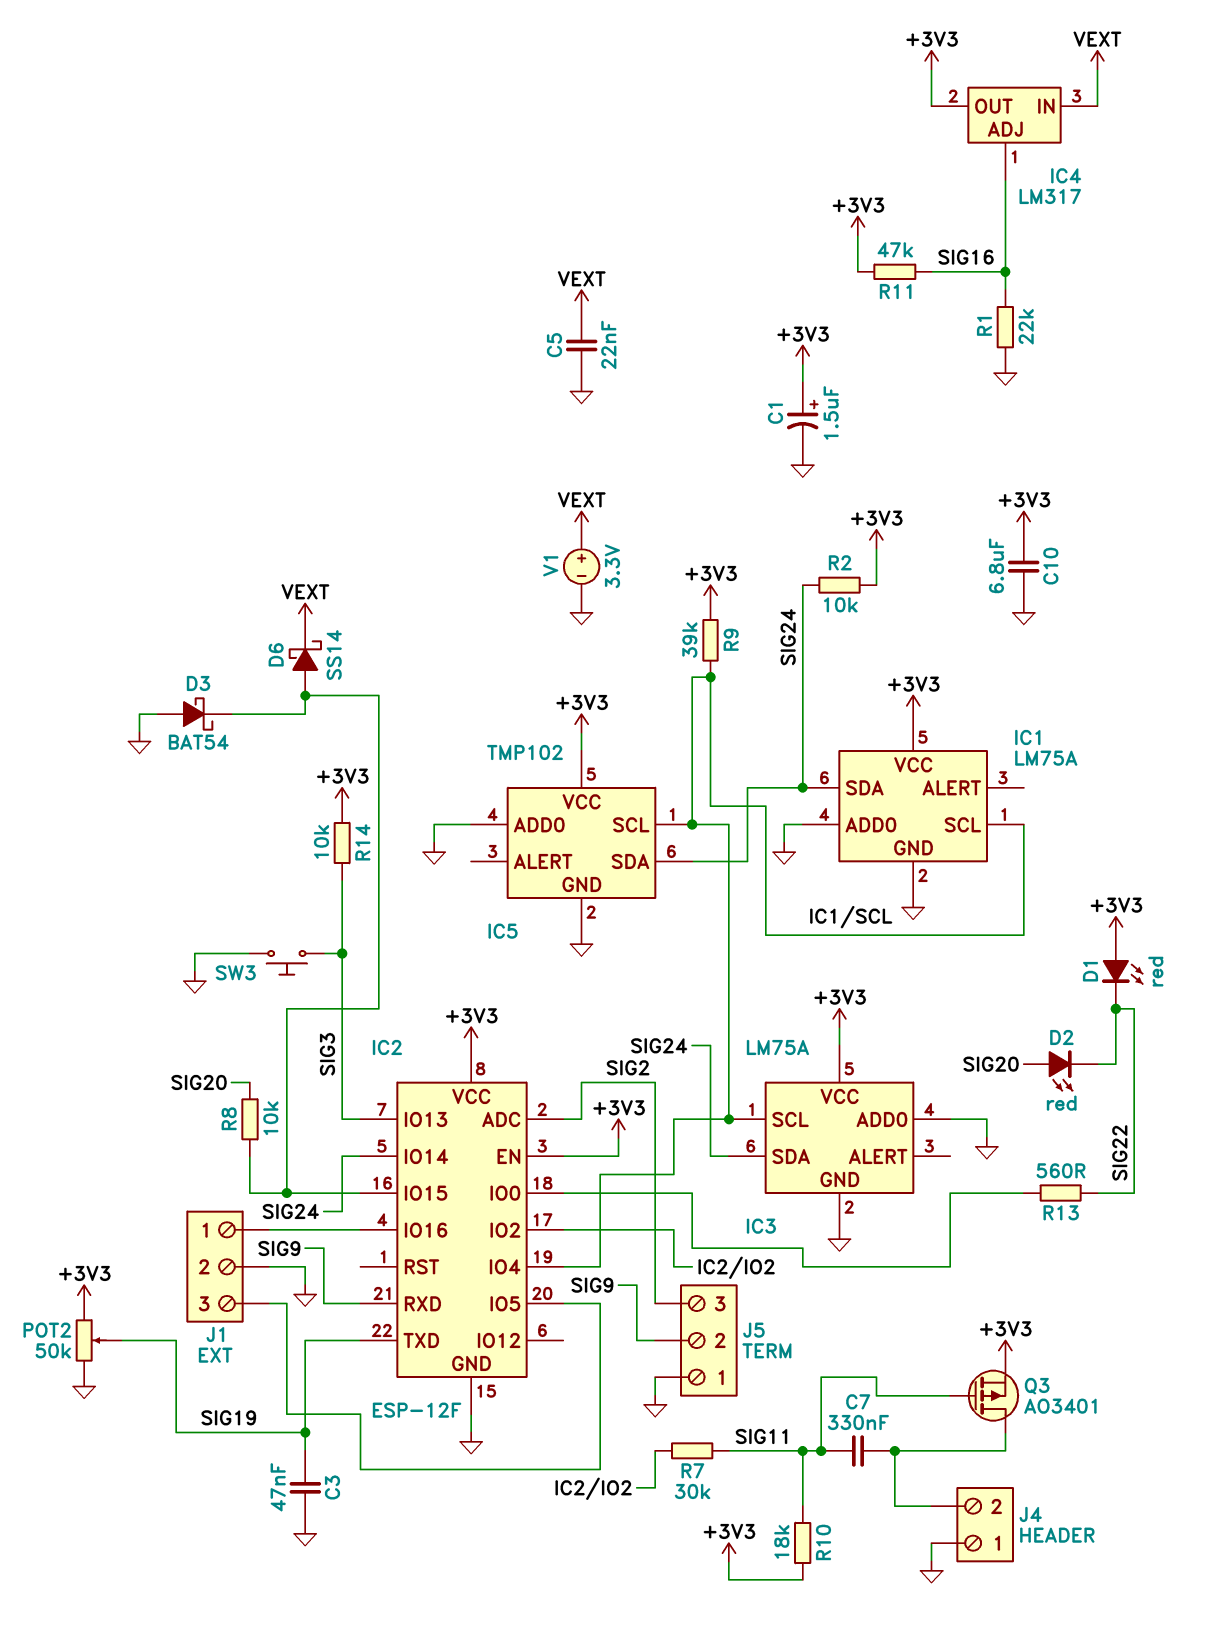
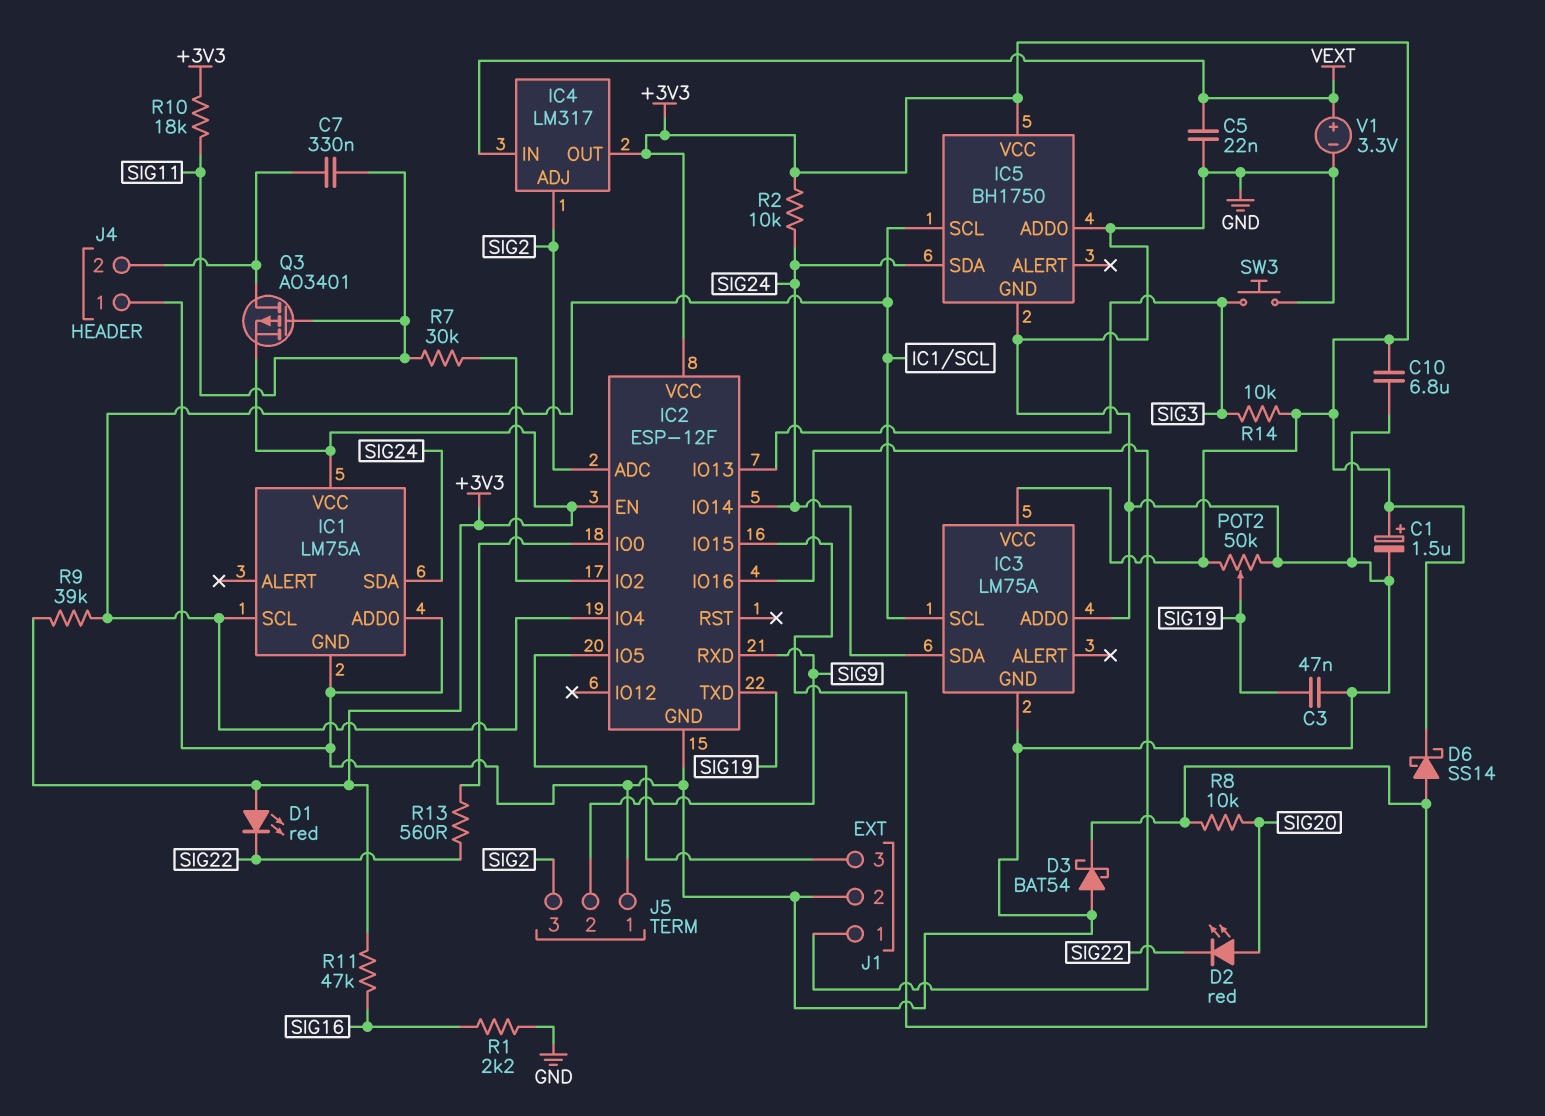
D6: schottky SS14 (A IC2/IO15, K VEXT) -> schottky SS14 (A IC2/IO15, K +3V3)
IC4 pin ADJ: SIG16 -> SIG2
IC5: TMP102 -> BH1750
R1: 22k (GND, SIG16) -> 2.2k (GND, SIG16)

